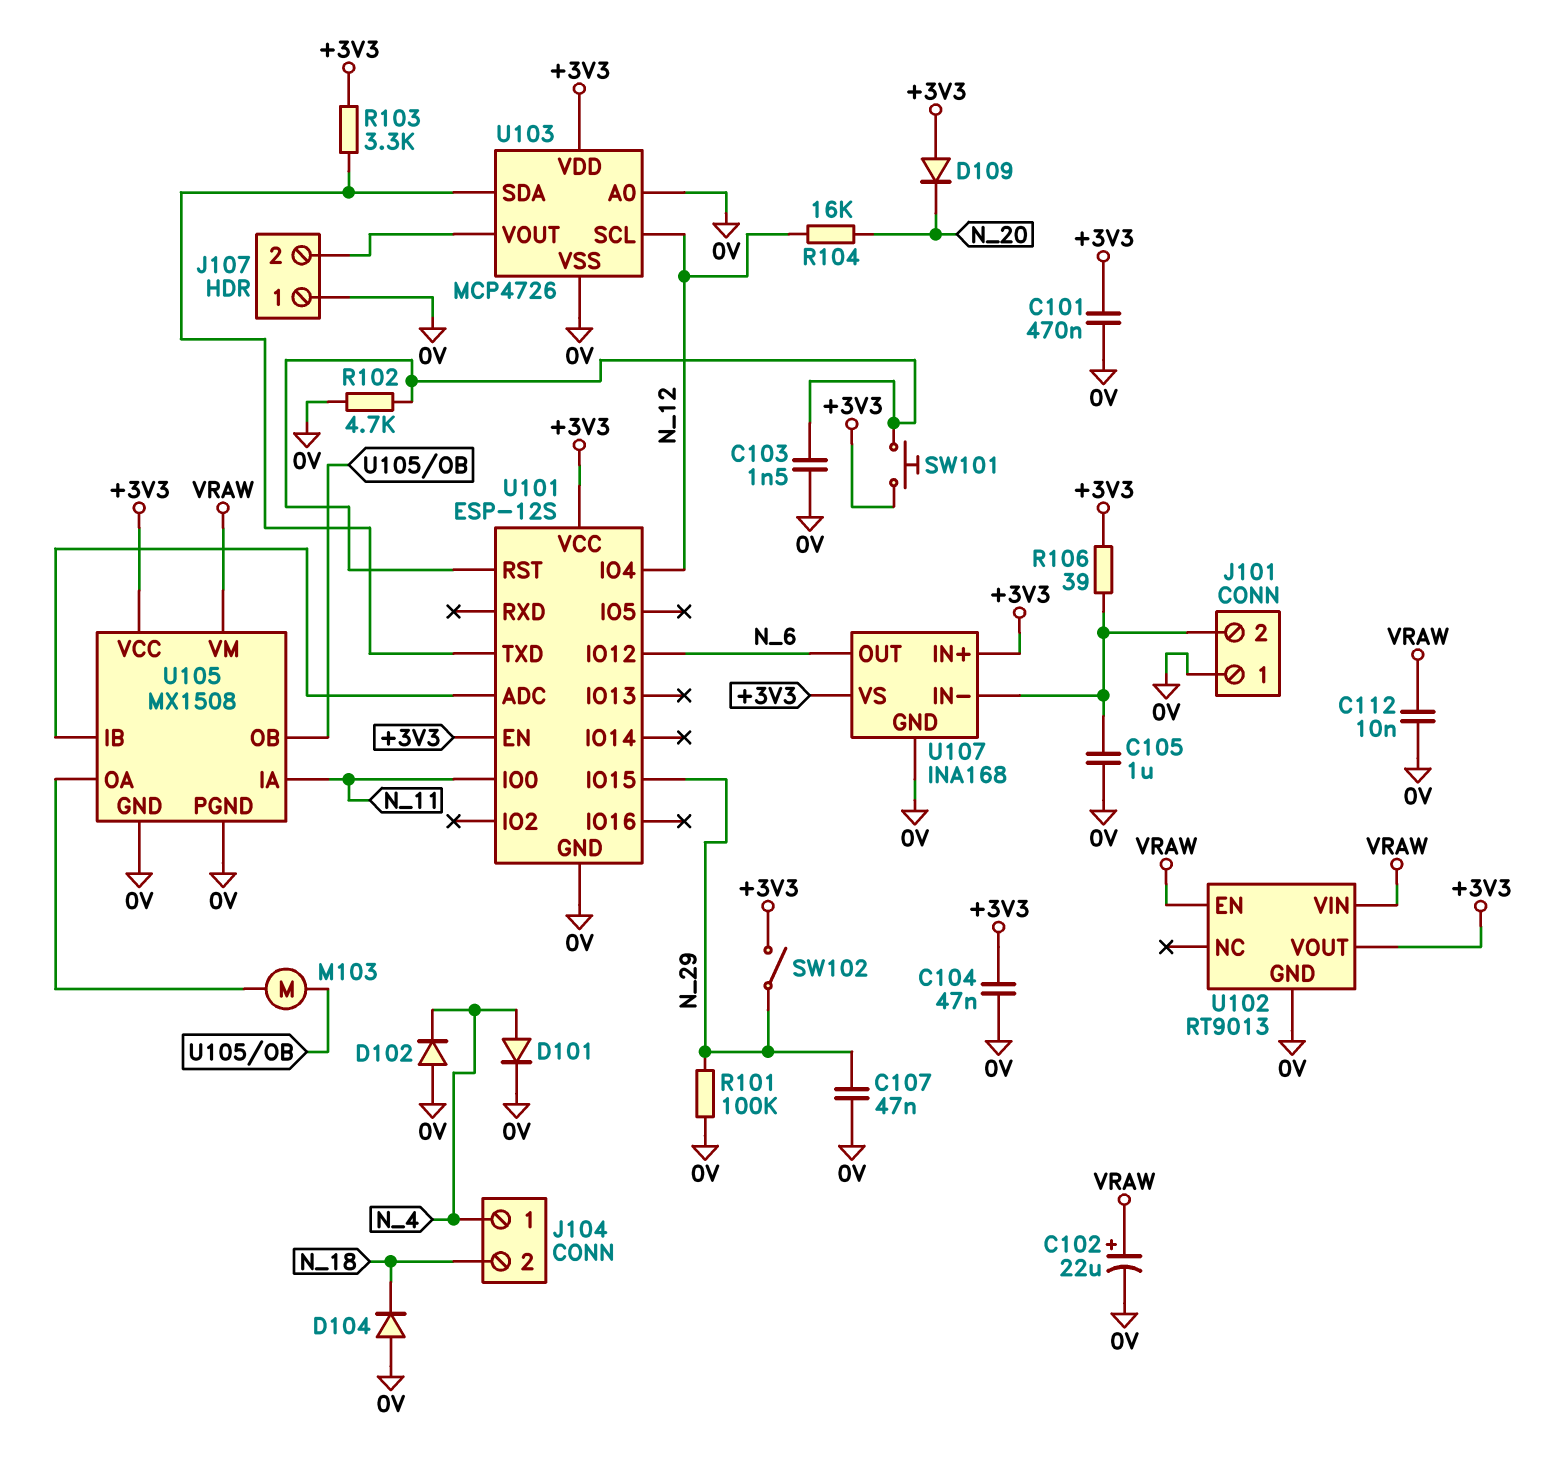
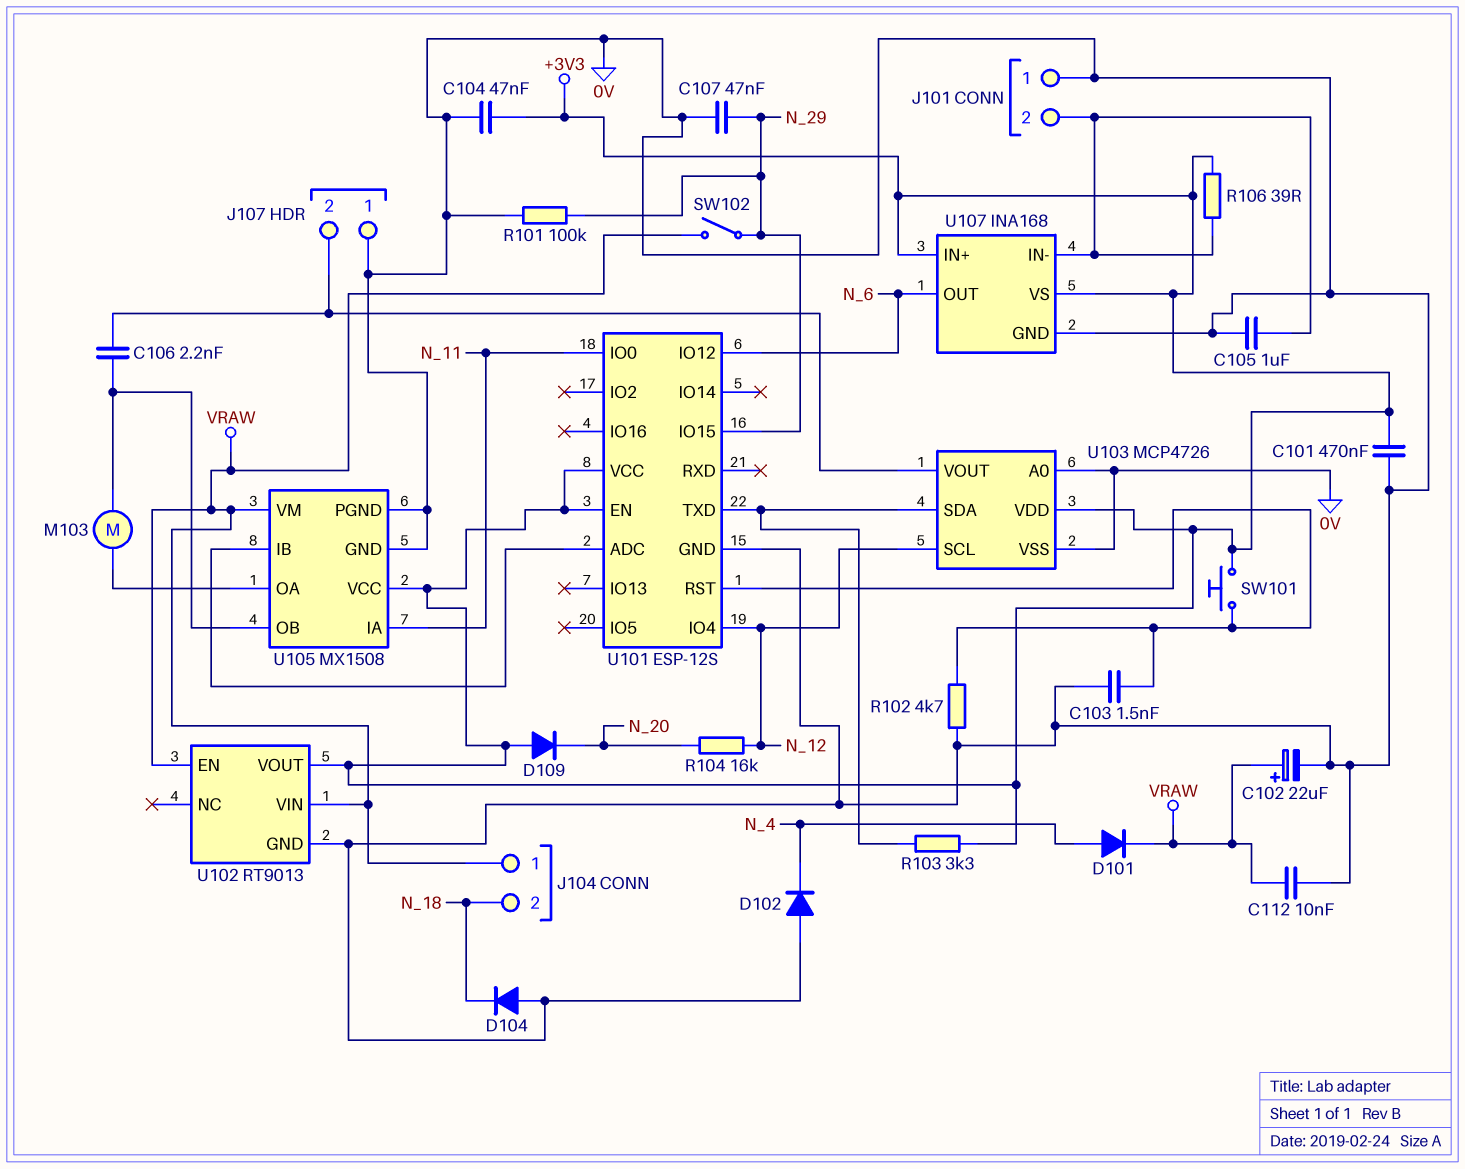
C106: none -> 2.2nF (J107/2, U105/OB)
D101: diode (A N_4, K 0V) -> diode (A N_4, K VRAW)
J104 pin 1: N_4 -> VRAW
SW102: switch (+3V3, N_29) -> switch (N_29, VRAW)

